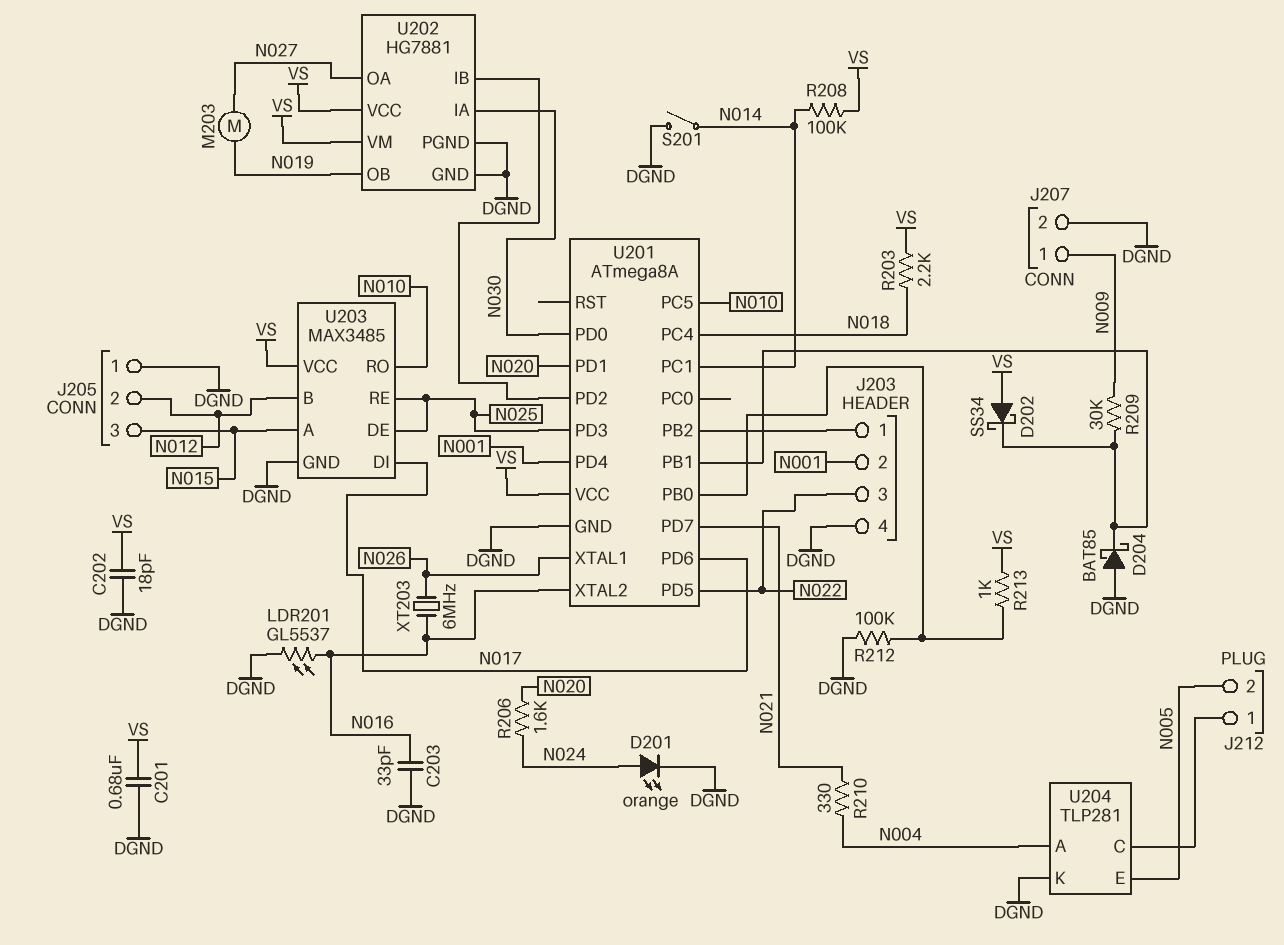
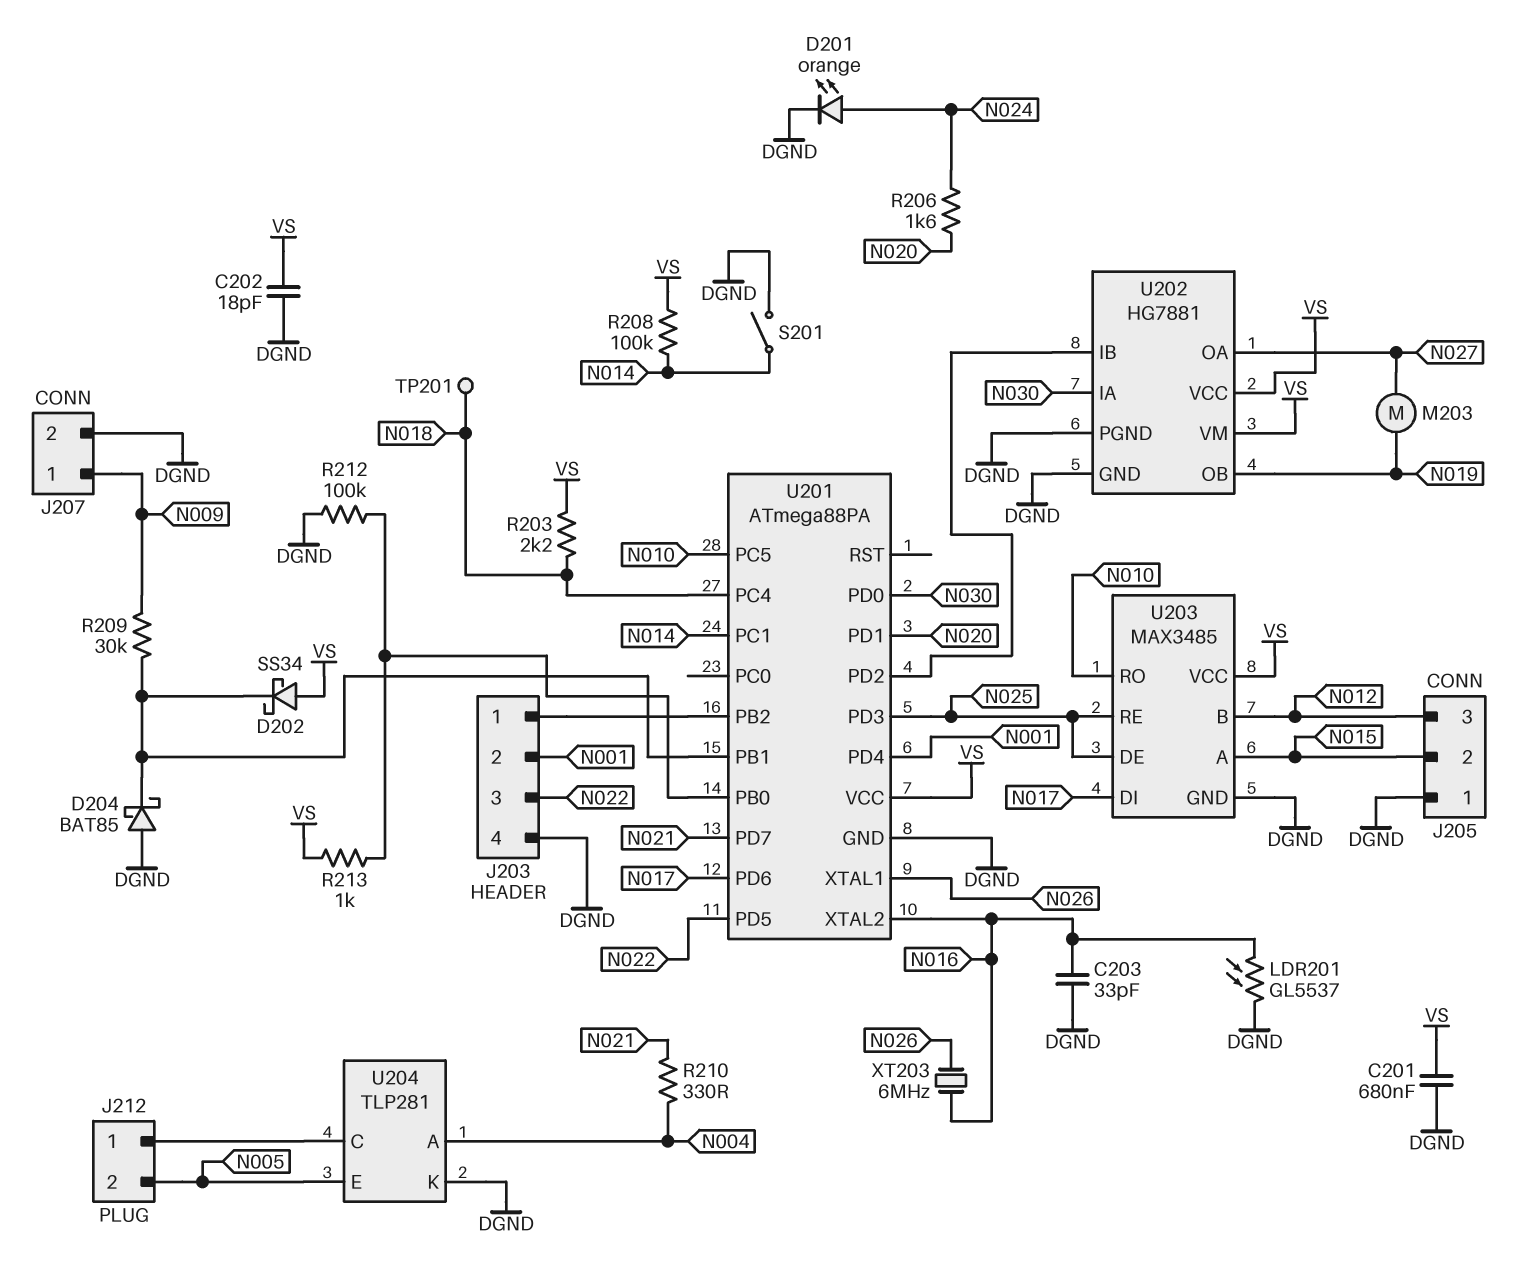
J205 pin 2: N012 -> N015
J205 pin 3: N015 -> N012
TP201: none -> test point (N018)
U201: ATmega8A -> ATmega88PA

